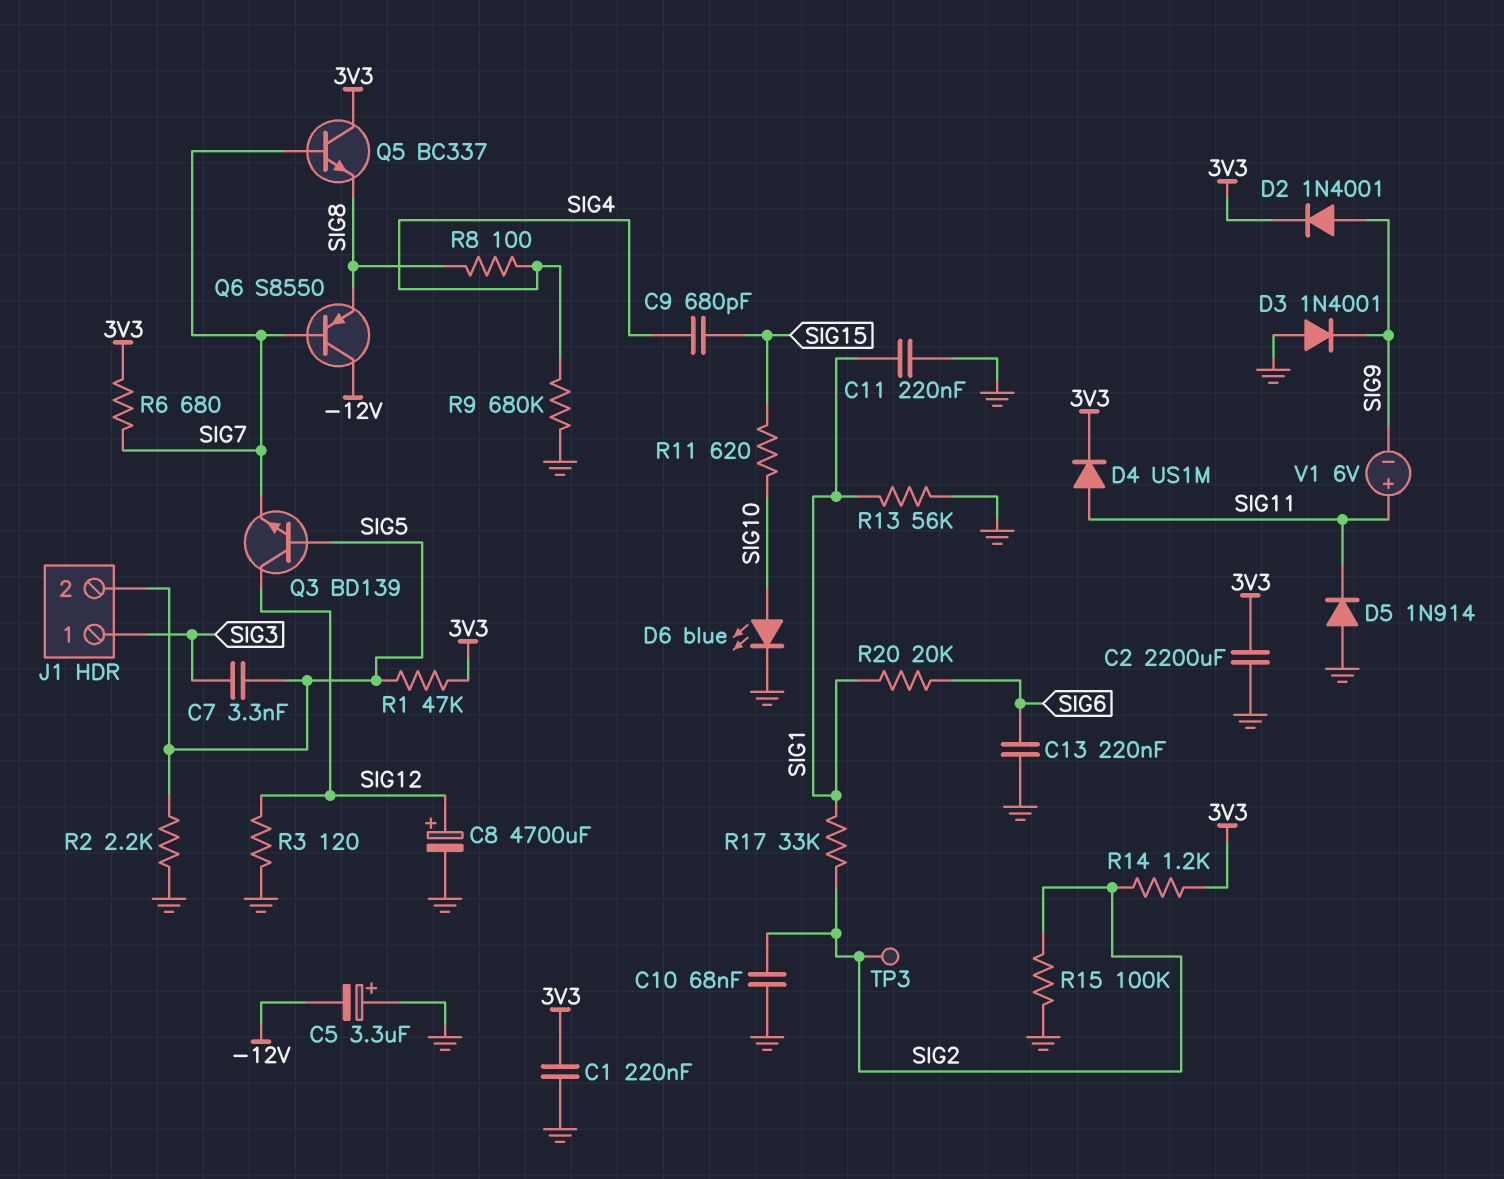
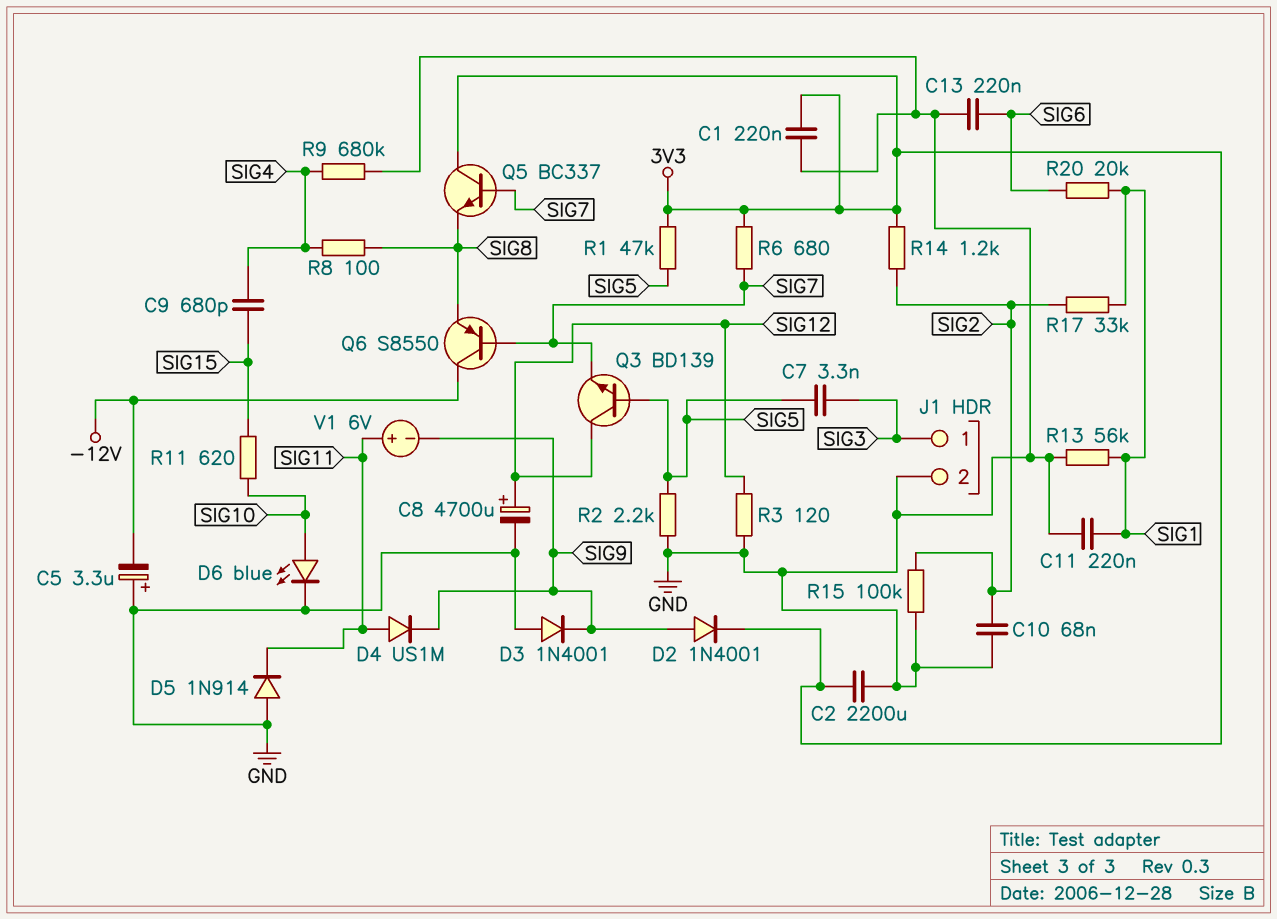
D4: diode US1M (A SIG11, K 3V3) -> diode US1M (A SIG11, K SIG9)
J1 pin 2: SIG5 -> GND
TP3: test point (SIG2) -> none

